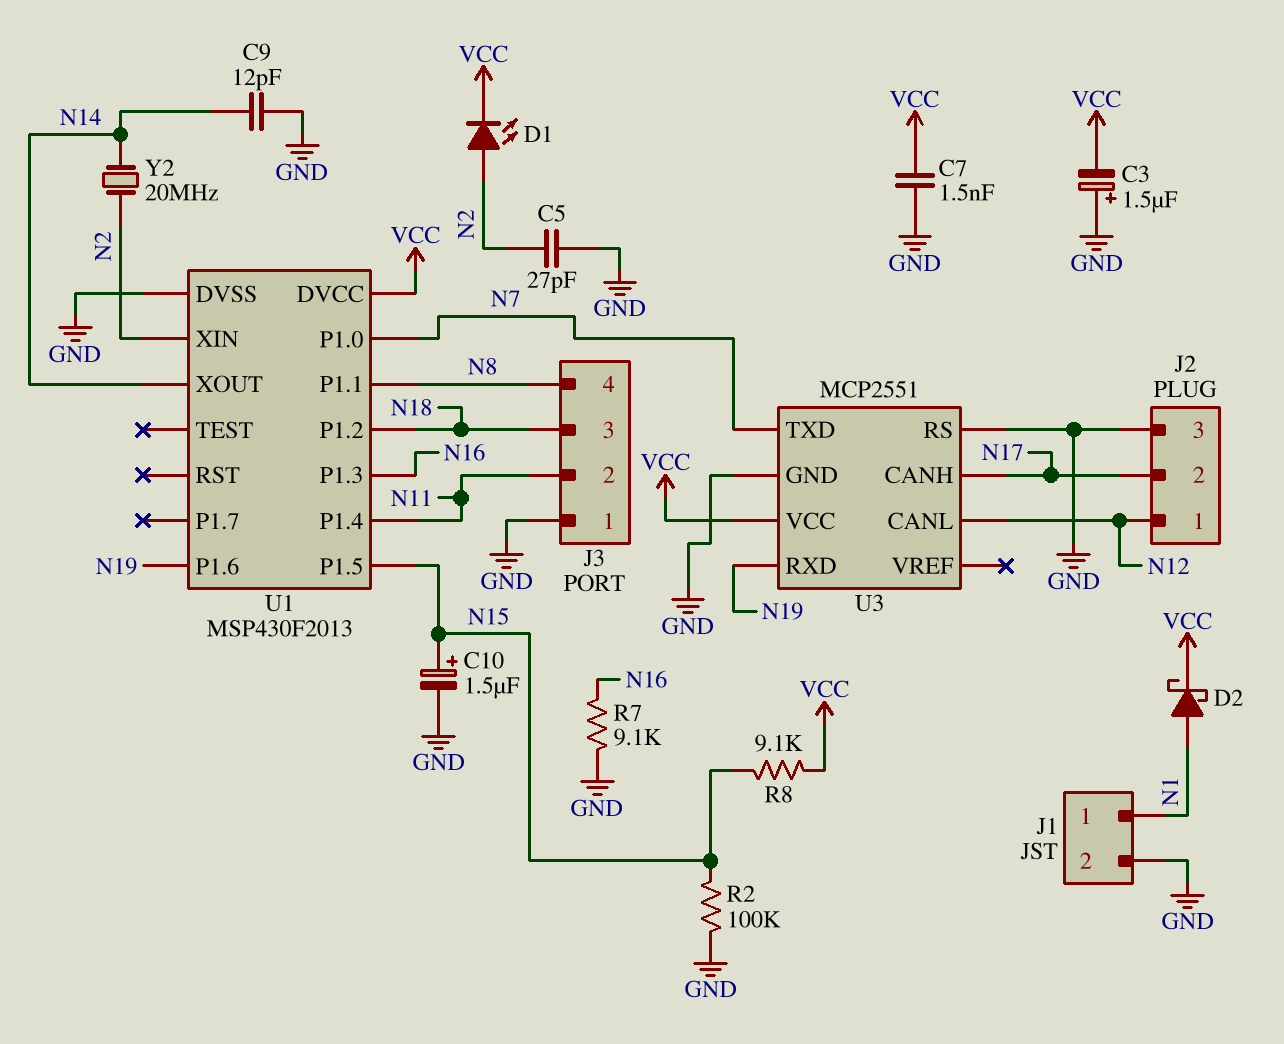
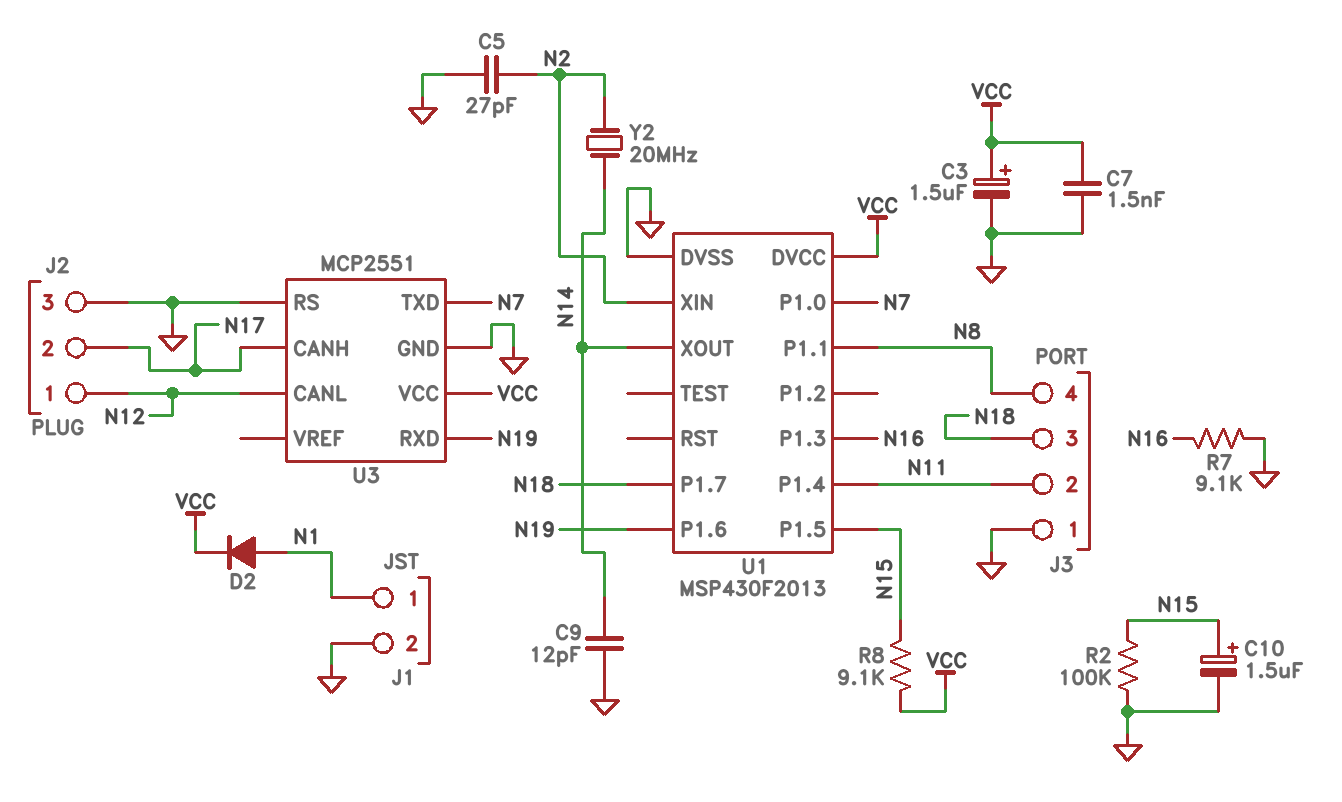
C3: 1.5uF (plus GND, minus VCC) -> 1.5uF (plus VCC, minus GND)
D1: LED (A N2, K VCC) -> none
D2: schottky (A N1, K VCC) -> diode (A N1, K VCC)
U1 pin P1.2: N18 -> none
U1 pin P1.7: none -> N18

